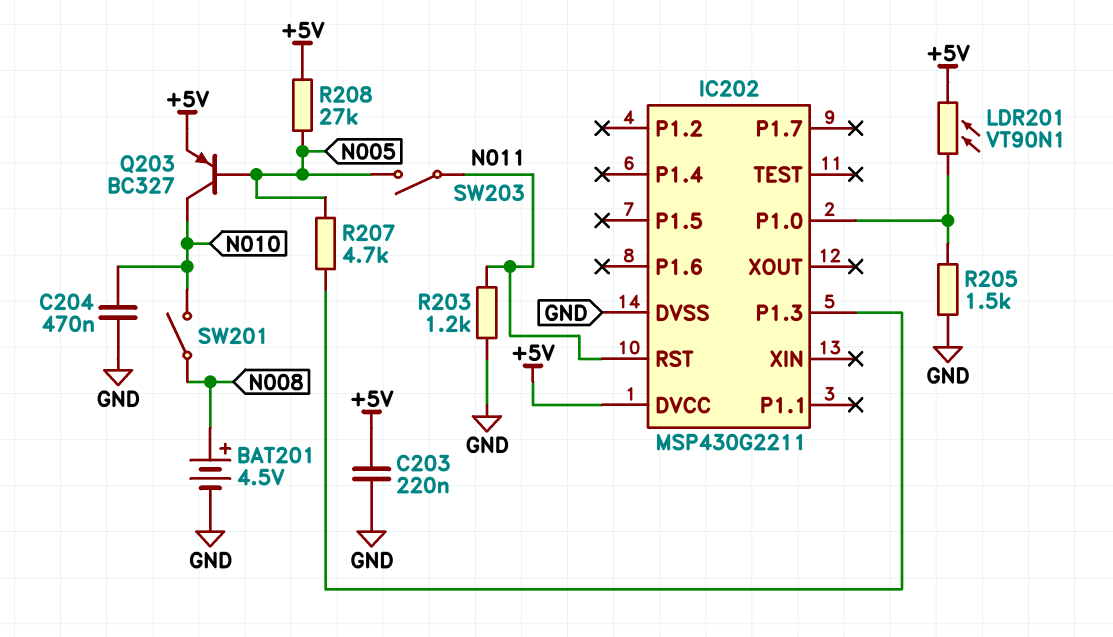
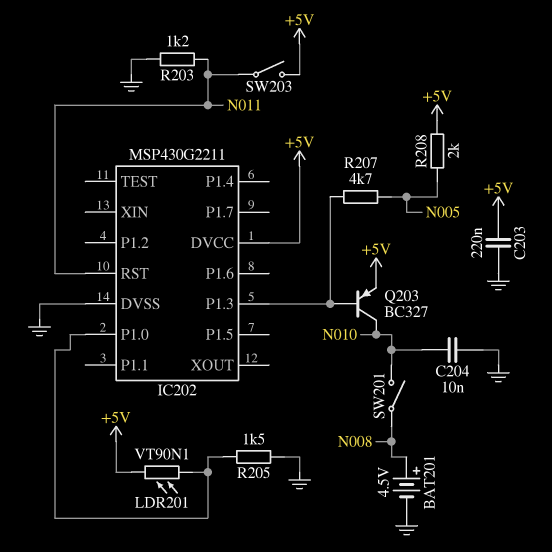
C204: 470nF (GND, N010) -> 10nF (GND, N010)
Q203: PNP BC327 (B N005, C N010, E +5V) -> PNP BC327 (B IC202/P1.3, C N010, E +5V)
R208: 27k (+5V, N005) -> 2k (+5V, N005)
SW203: switch (N005, N011) -> switch (+5V, N011)

